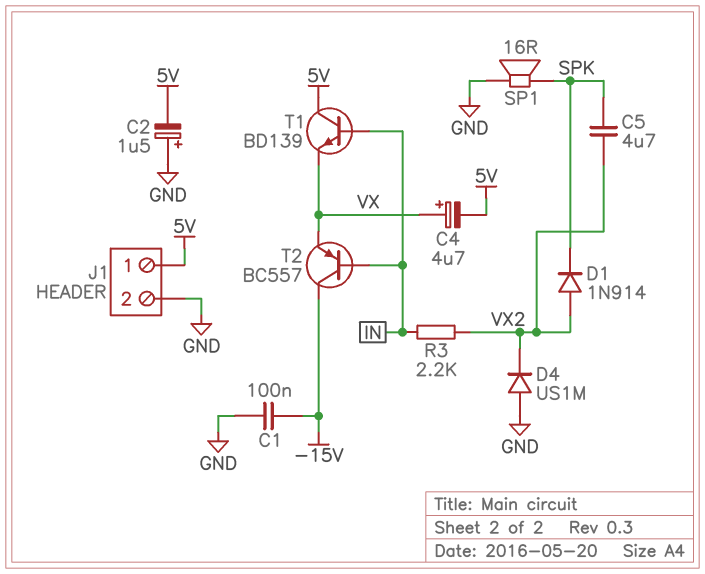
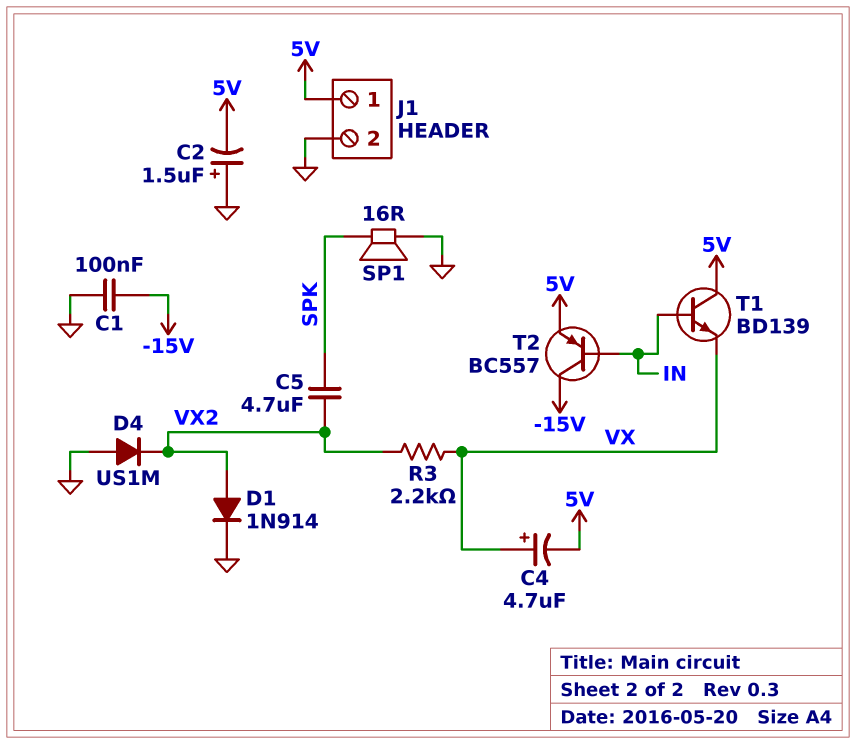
D1: diode 1N914 (A VX2, K SPK) -> diode 1N914 (A VX2, K GND)
R3: 2.2k (IN, VX2) -> 2.2k (VX, VX2)
T2: PNP BC557 (B IN, C -15V, E VX) -> PNP BC557 (B IN, C -15V, E 5V)

